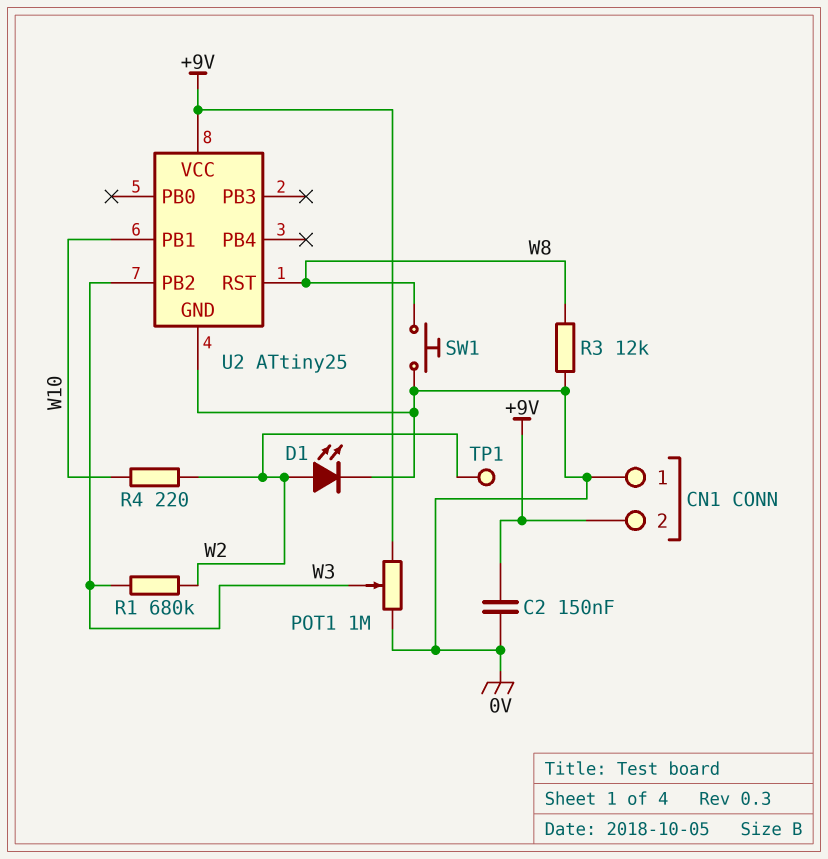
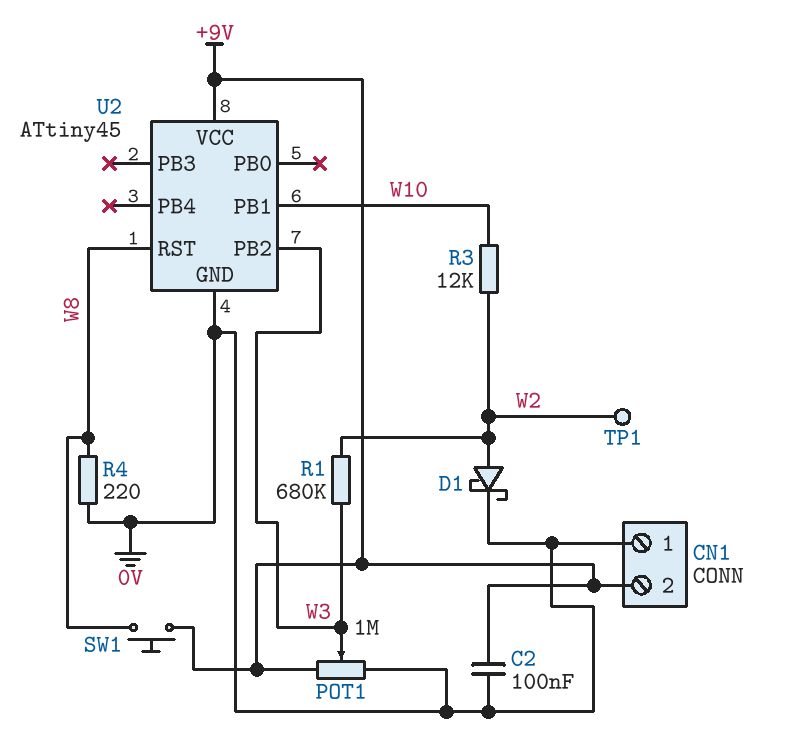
C2: 150nF (+9V, 0V) -> 100nF (+9V, 0V)
D1: LED (A W2, K 0V) -> schottky (A W2, K 0V)
R3: 12k (0V, W8) -> 12k (W2, W10)
R4: 220 (W2, W10) -> 220 (0V, W8)
SW1: button (0V, W8) -> button (+9V, W8)
U2: ATtiny25 -> ATtiny45

